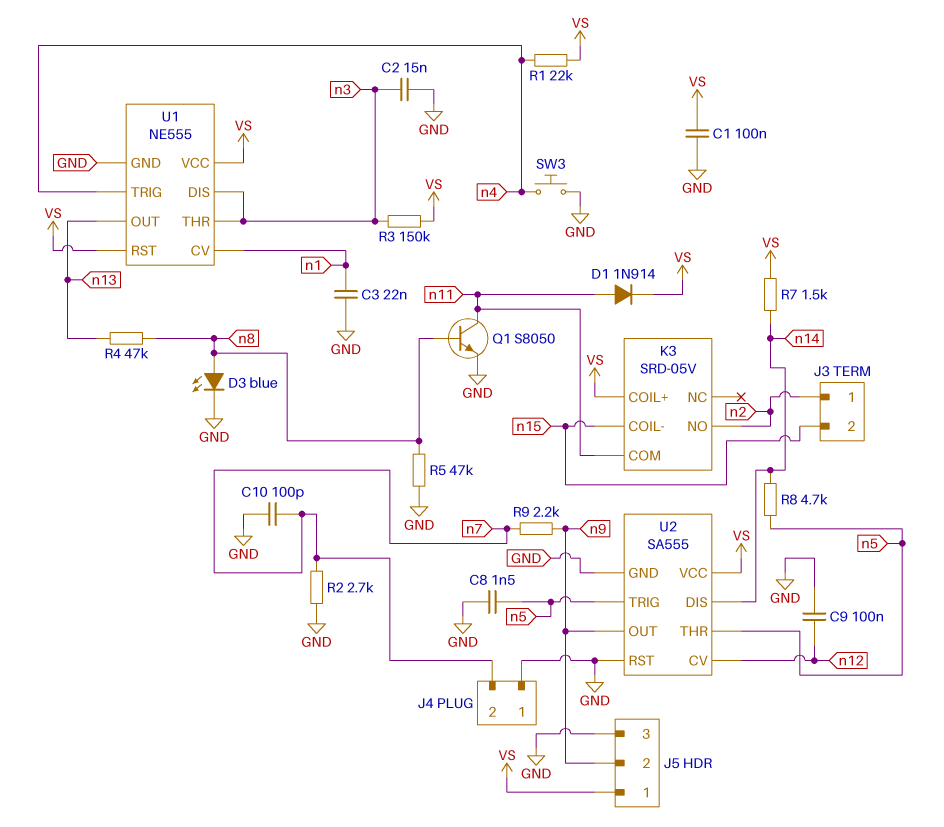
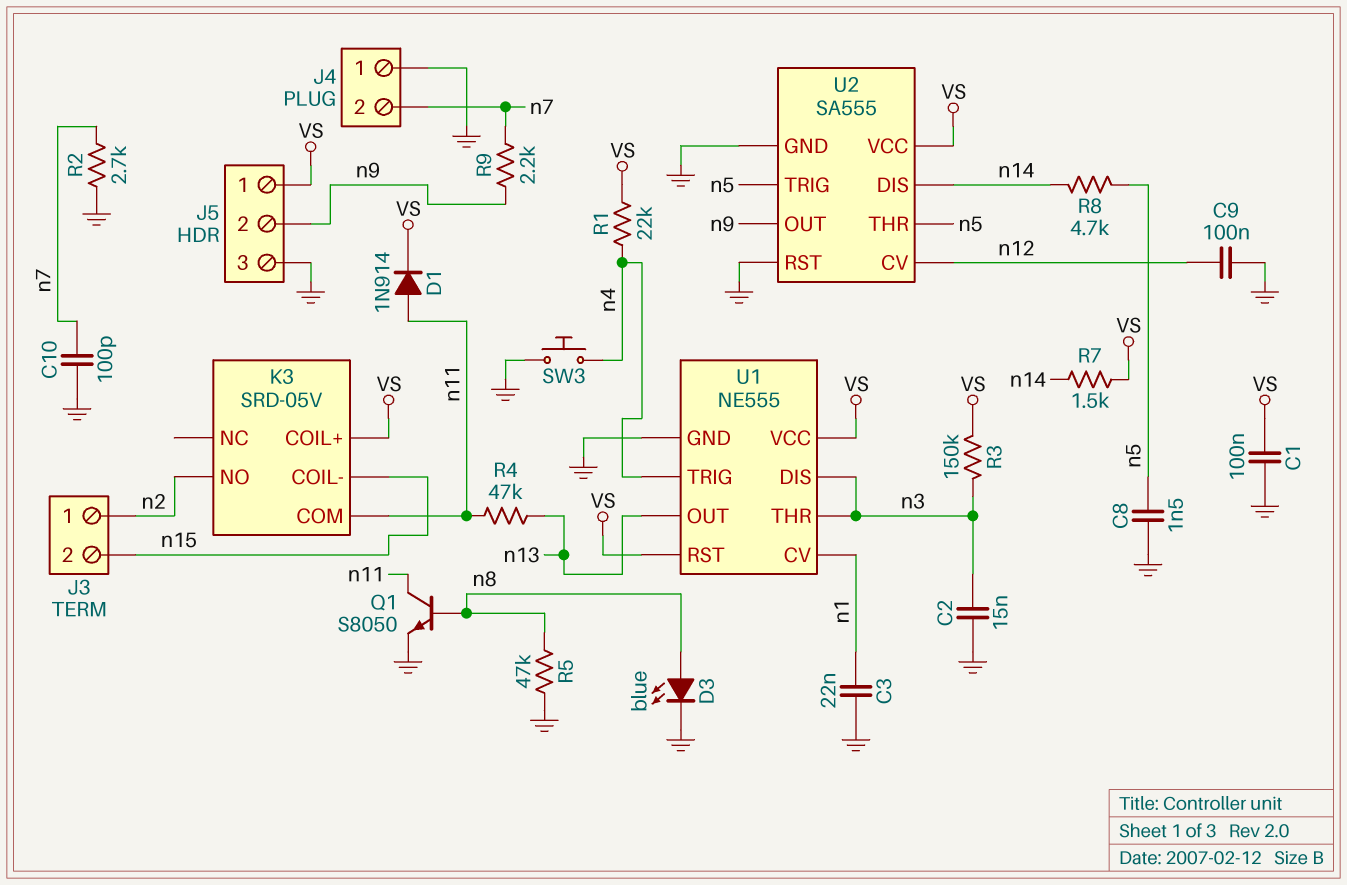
R4: 47k (n8, n13) -> 47k (n11, n13)

